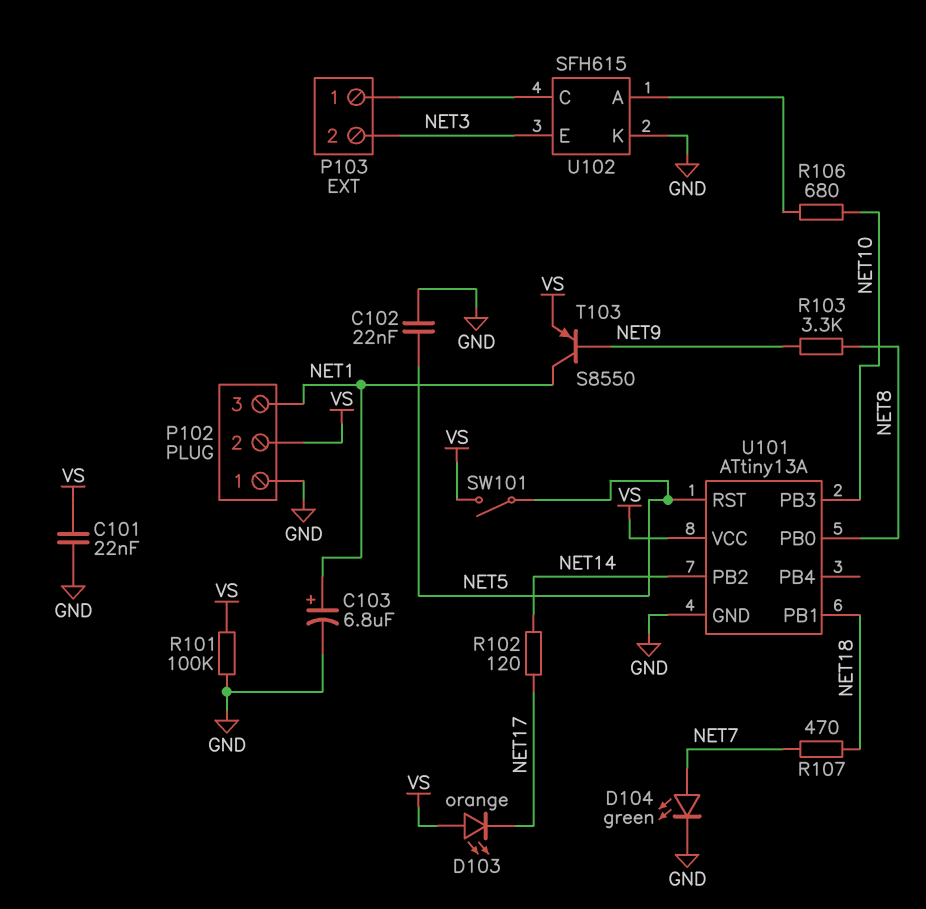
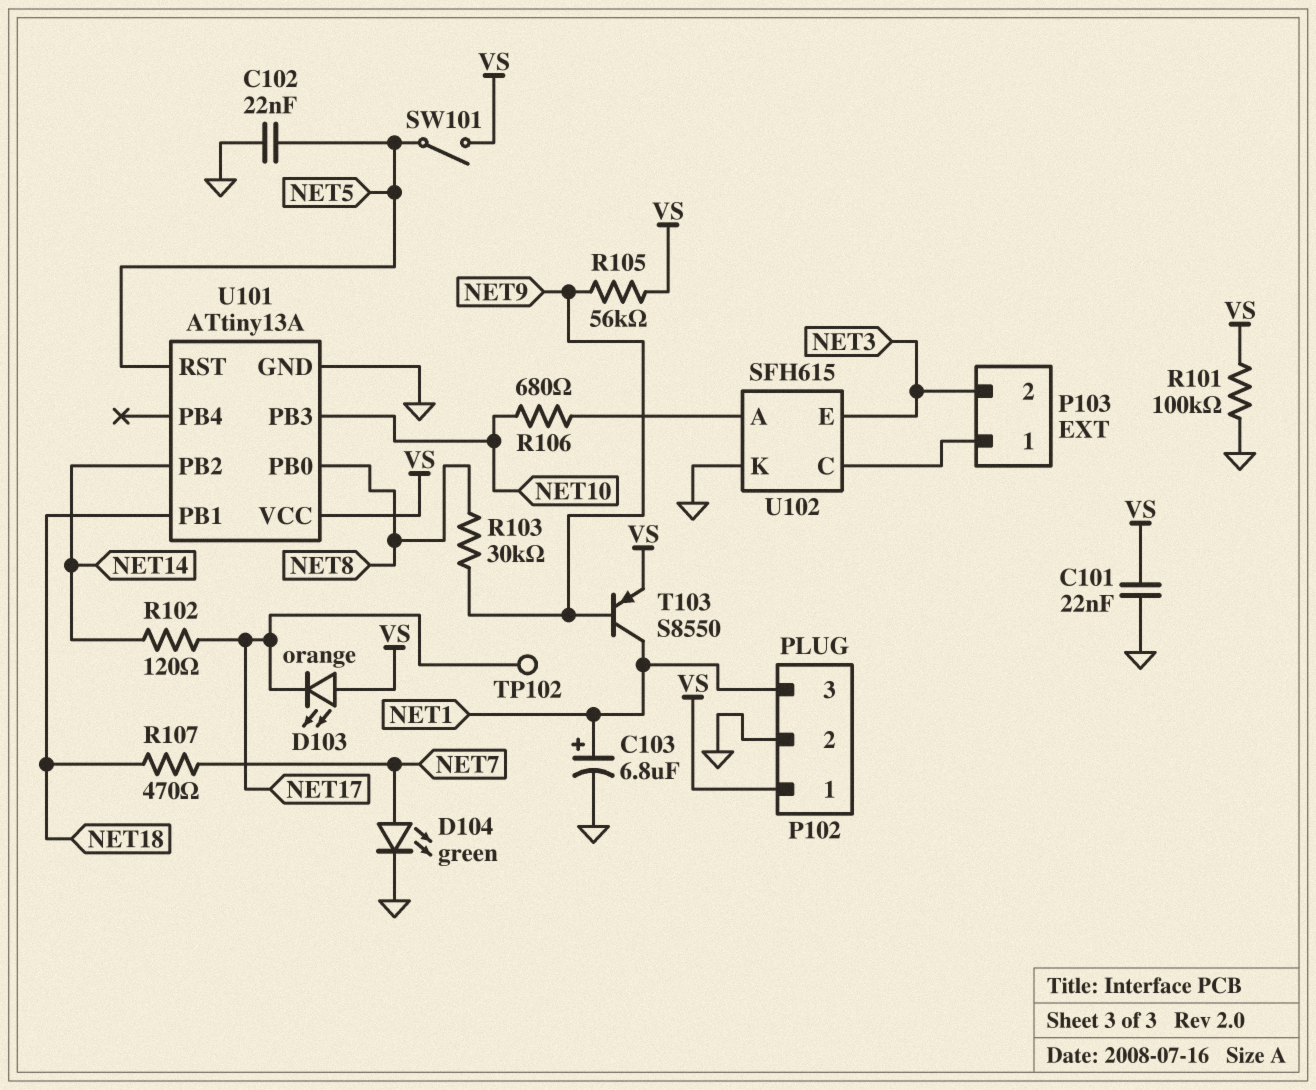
P102 pin 1: GND -> VS
P102 pin 2: VS -> GND
R103: 3.3k (NET8, NET9) -> 30k (NET8, NET9)
R105: none -> 56k (NET9, VS)
TP102: none -> test point (NET17)

